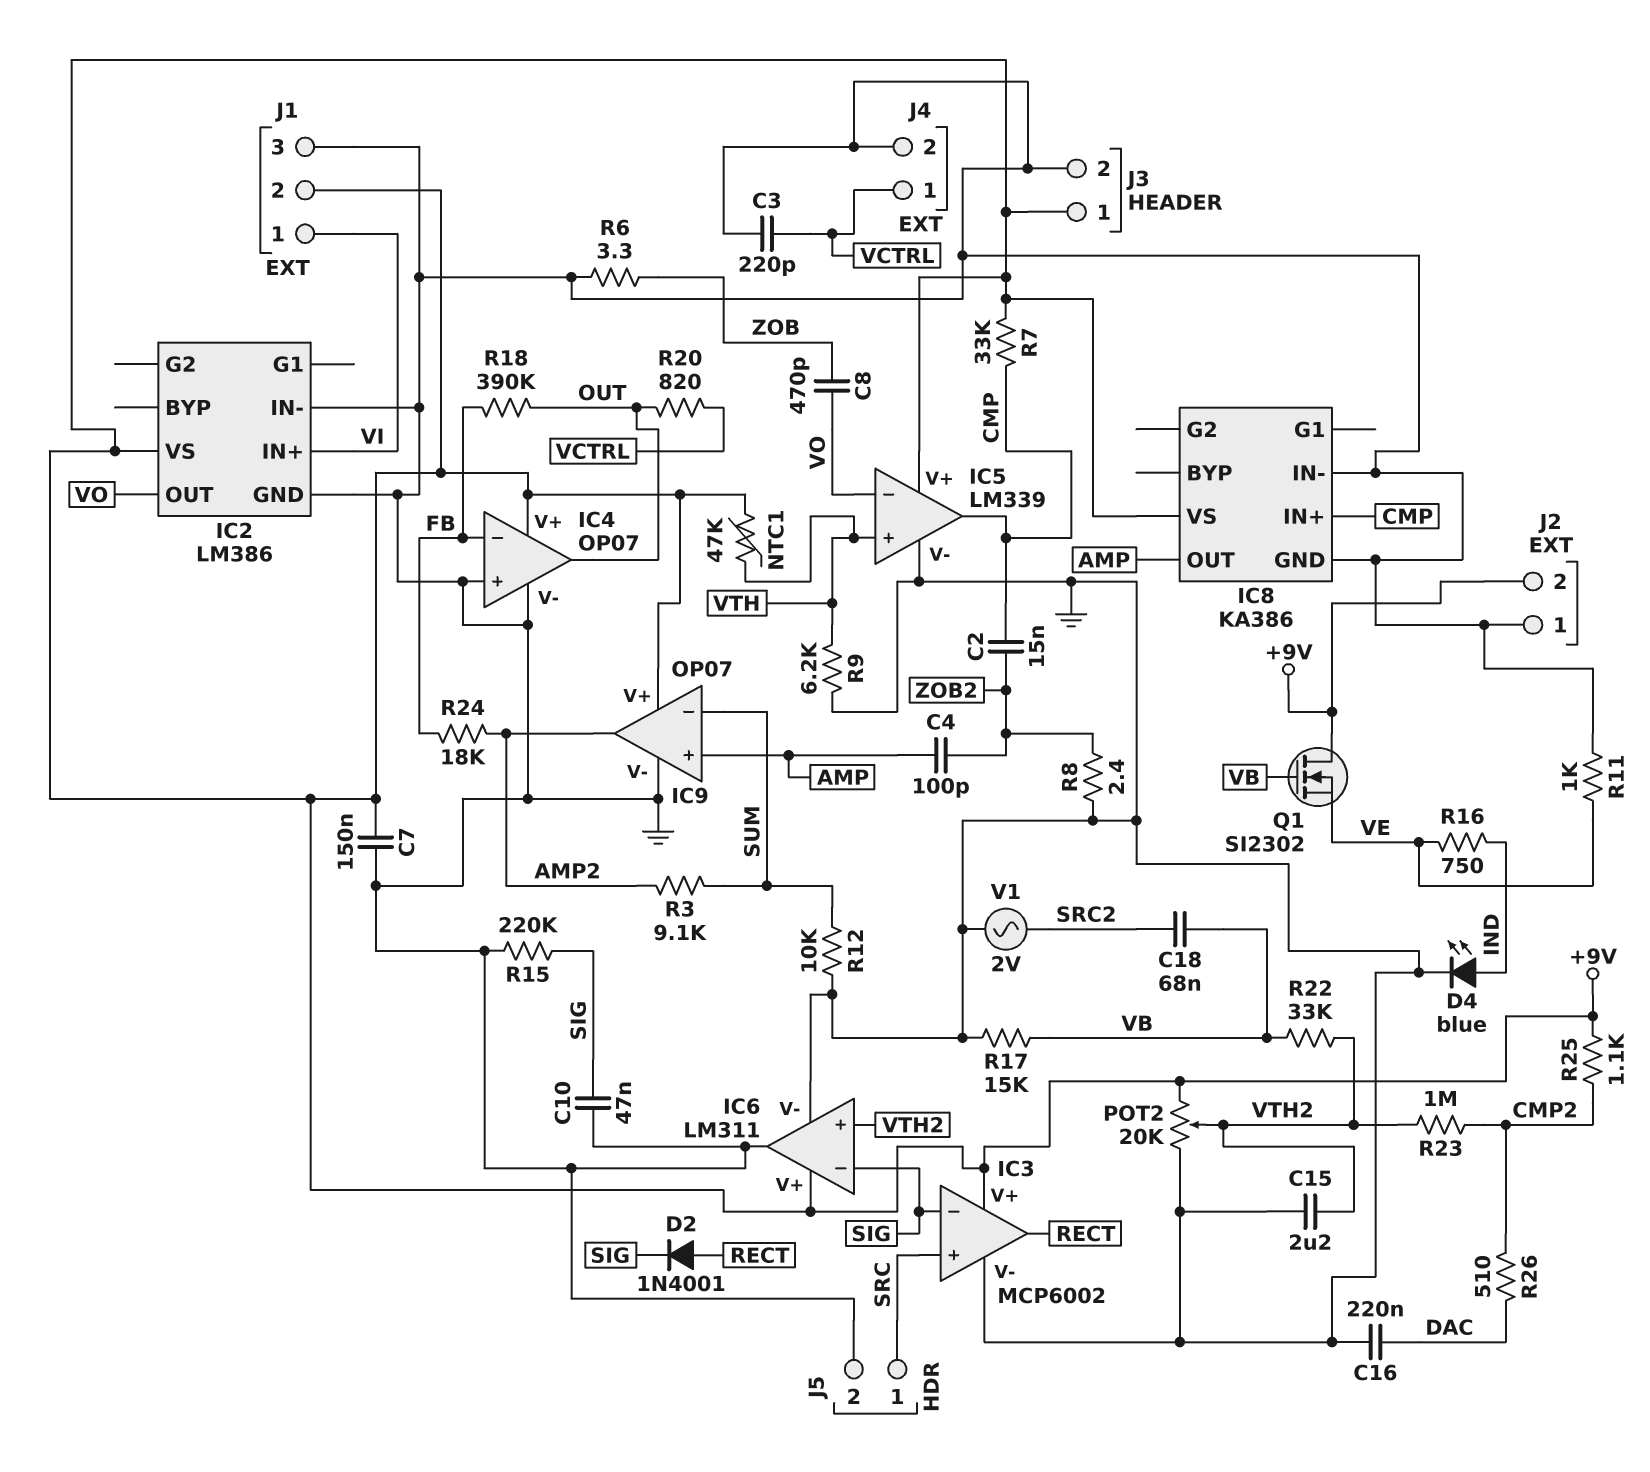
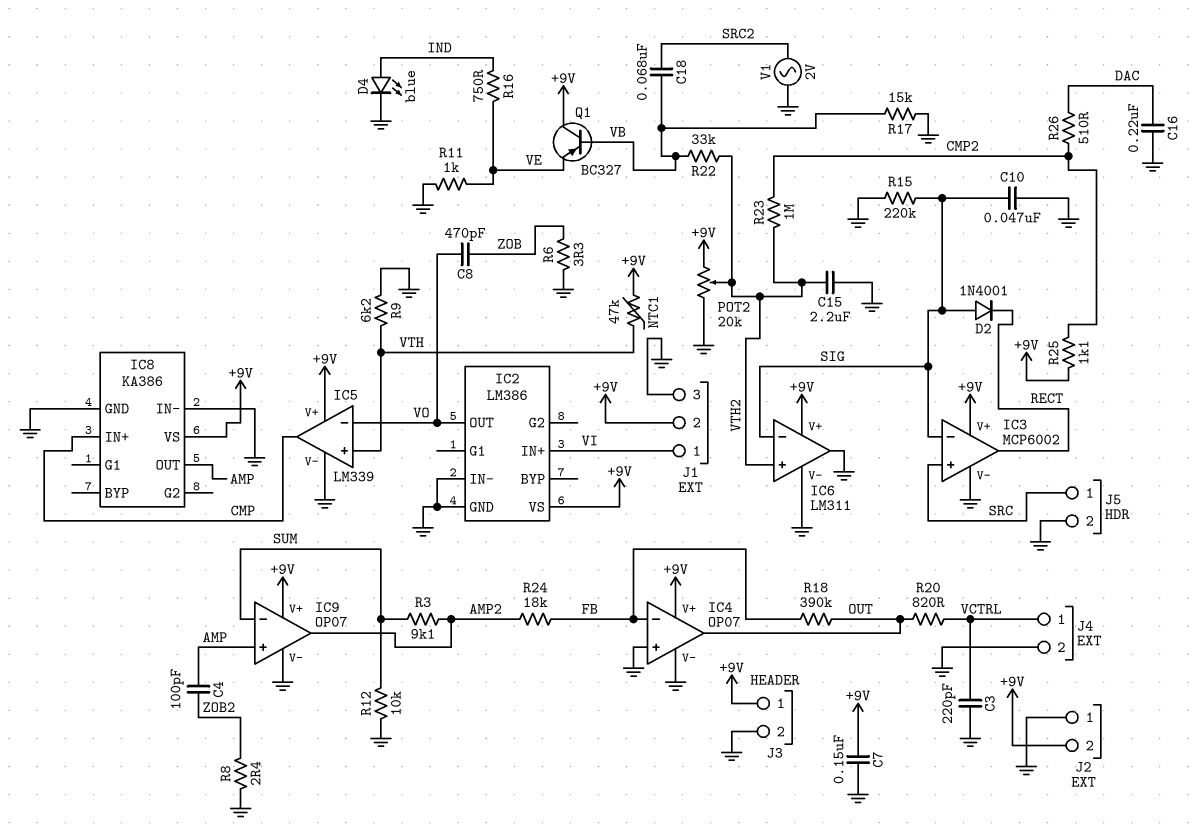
C2: 15nF (CMP, ZOB2) -> none
D2: diode 1N4001 (A RECT, K SIG) -> diode 1N4001 (A SIG, K RECT)
Q1: NMOS SI2302 (G VB, D +9V, S VE) -> PNP BC327 (B VB, C +9V, E VE)
R7: 33k (+9V, CMP) -> none

